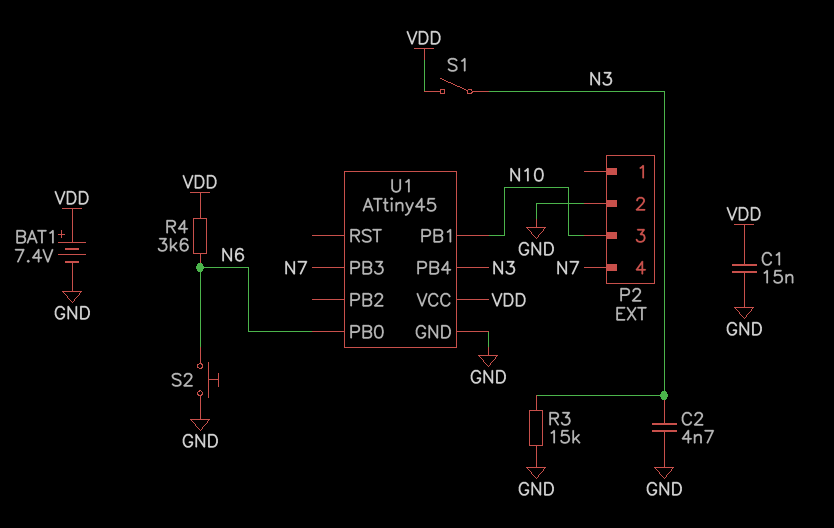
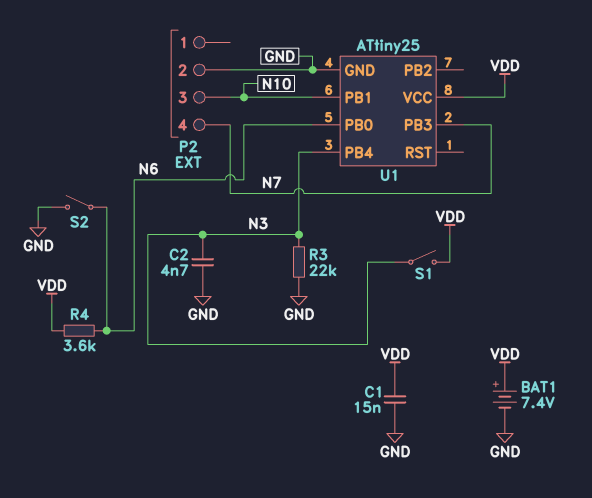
R3: 15k (GND, N3) -> 22k (GND, N3)
S2: button (GND, N6) -> switch (GND, N6)
U1: ATtiny45 -> ATtiny25

